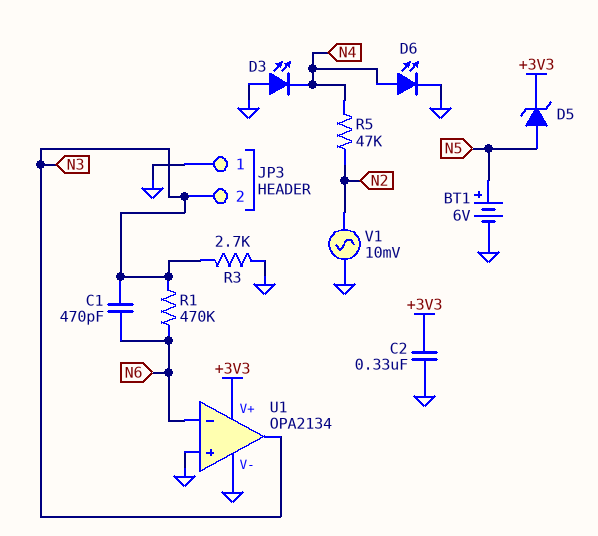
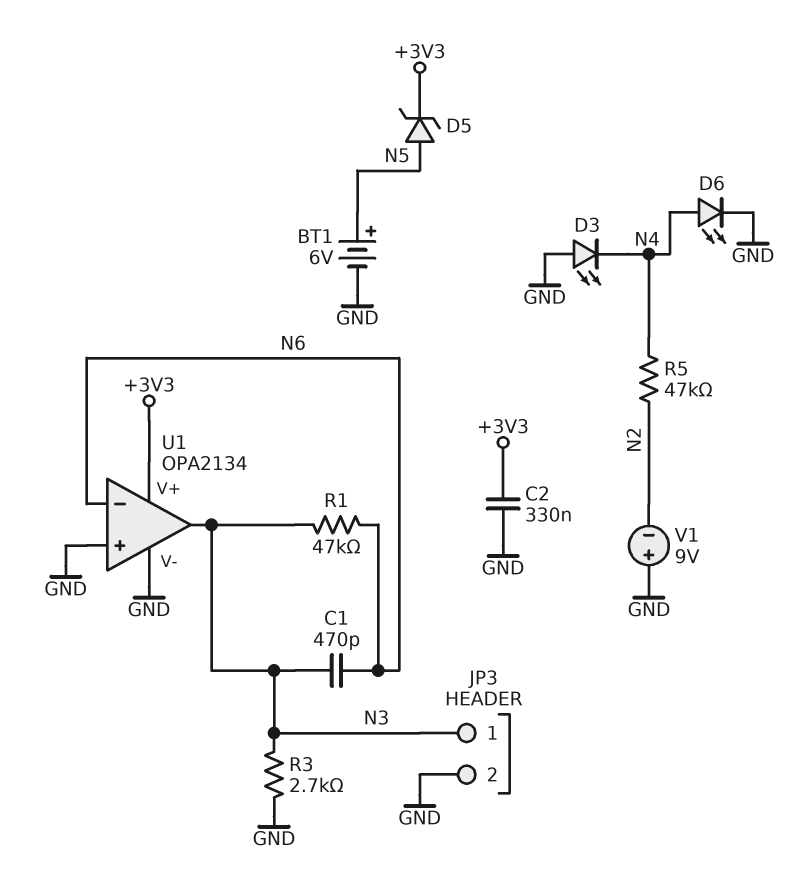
JP3 pin 1: GND -> N3
JP3 pin 2: N3 -> GND
R1: 470k (N3, N6) -> 47k (N3, N6)
V1: AC 10mV (GND, N2) -> 9V (plus GND, minus N2)

